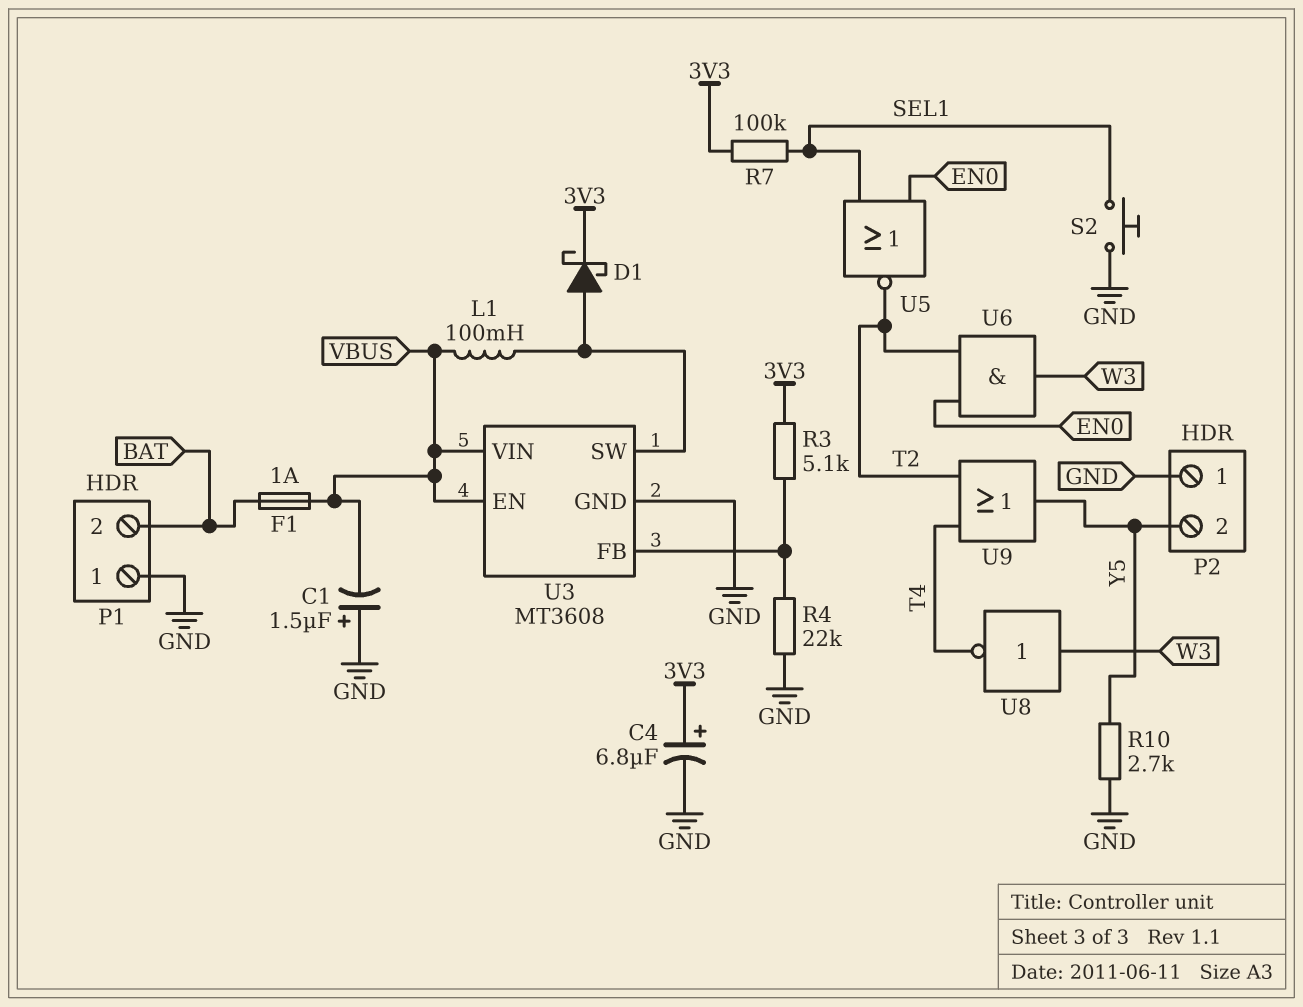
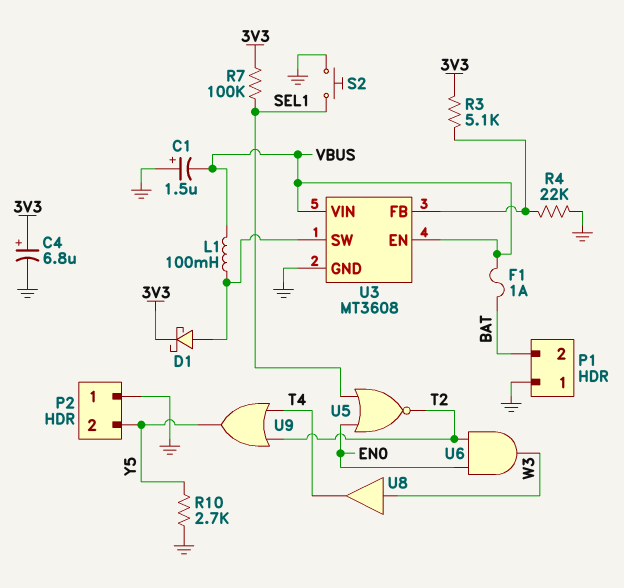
U8: NOT (in W3, out T4) -> buffer (in W3, out T4)

